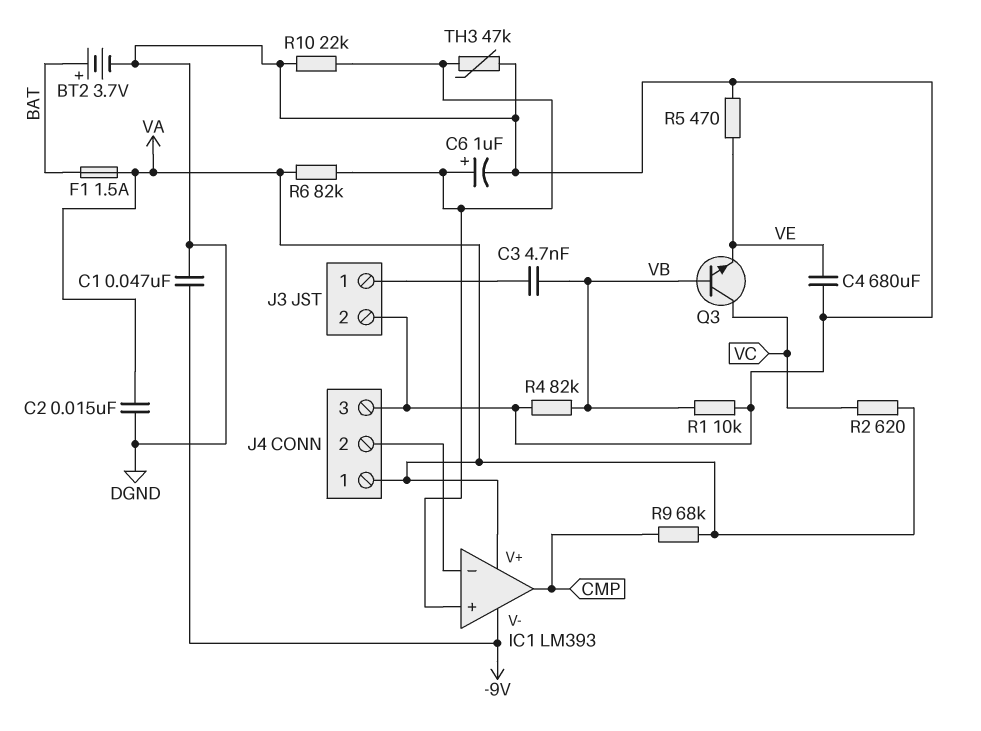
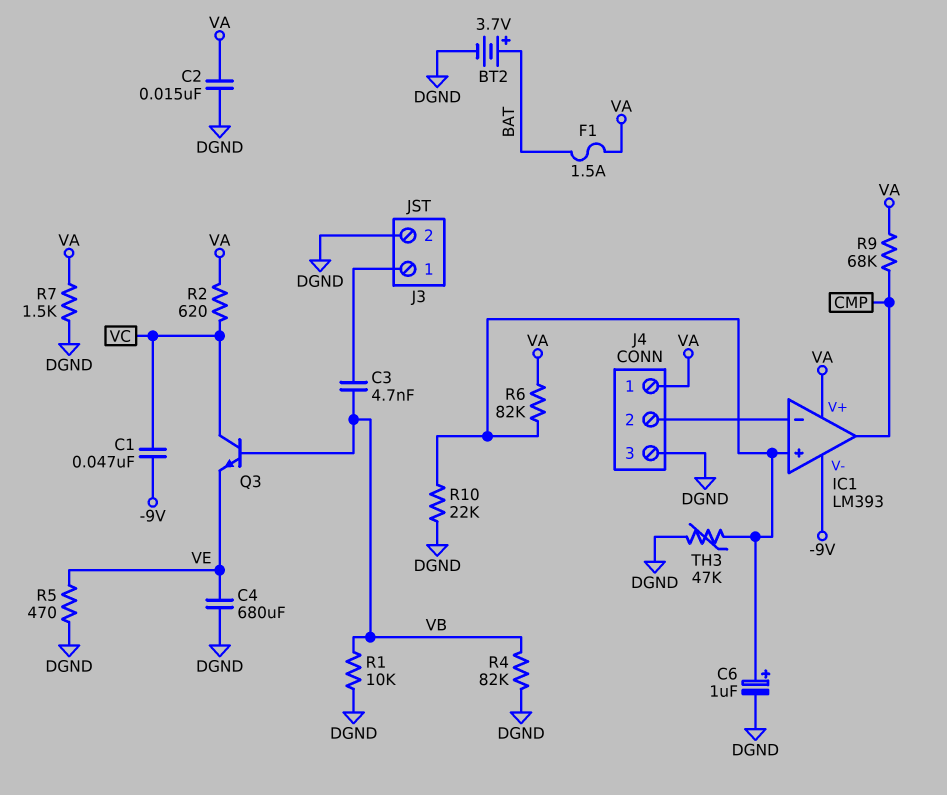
C1: 47nF (-9V, DGND) -> 47nF (-9V, VC)
R7: none -> 1.5k (DGND, VA)

